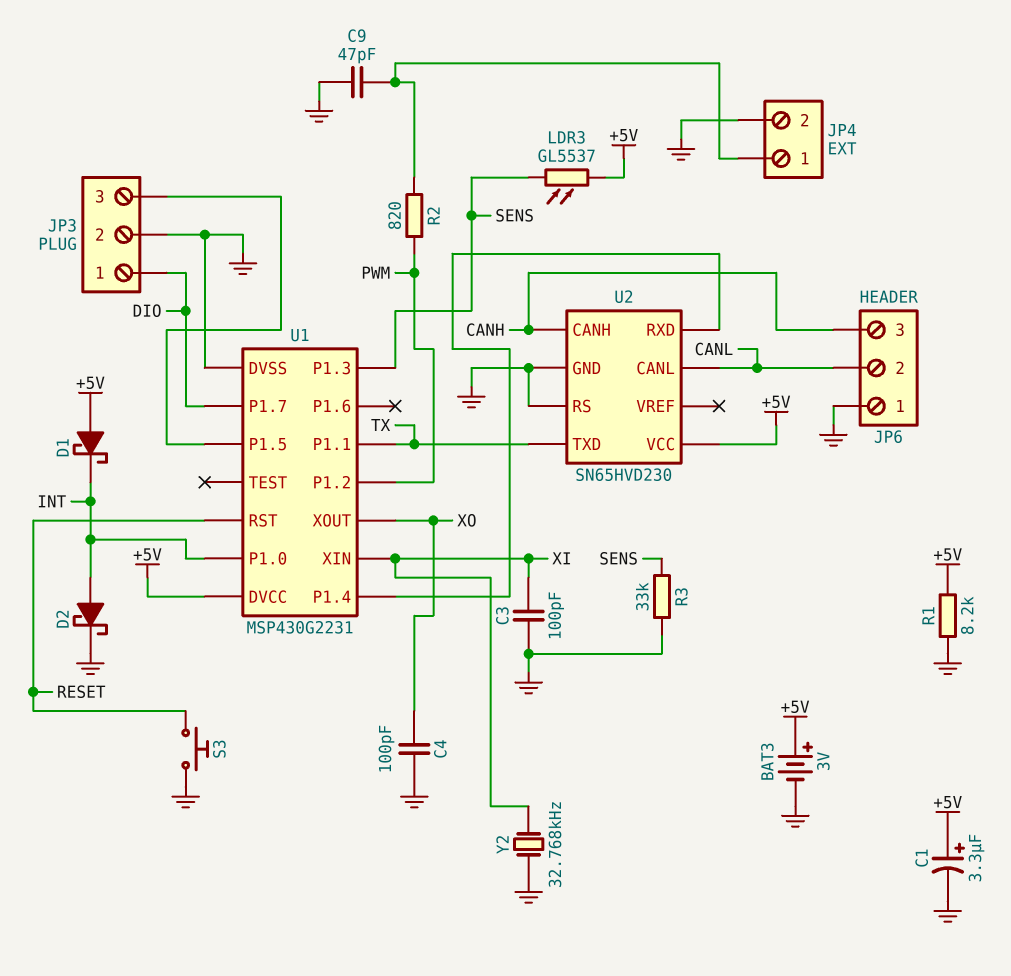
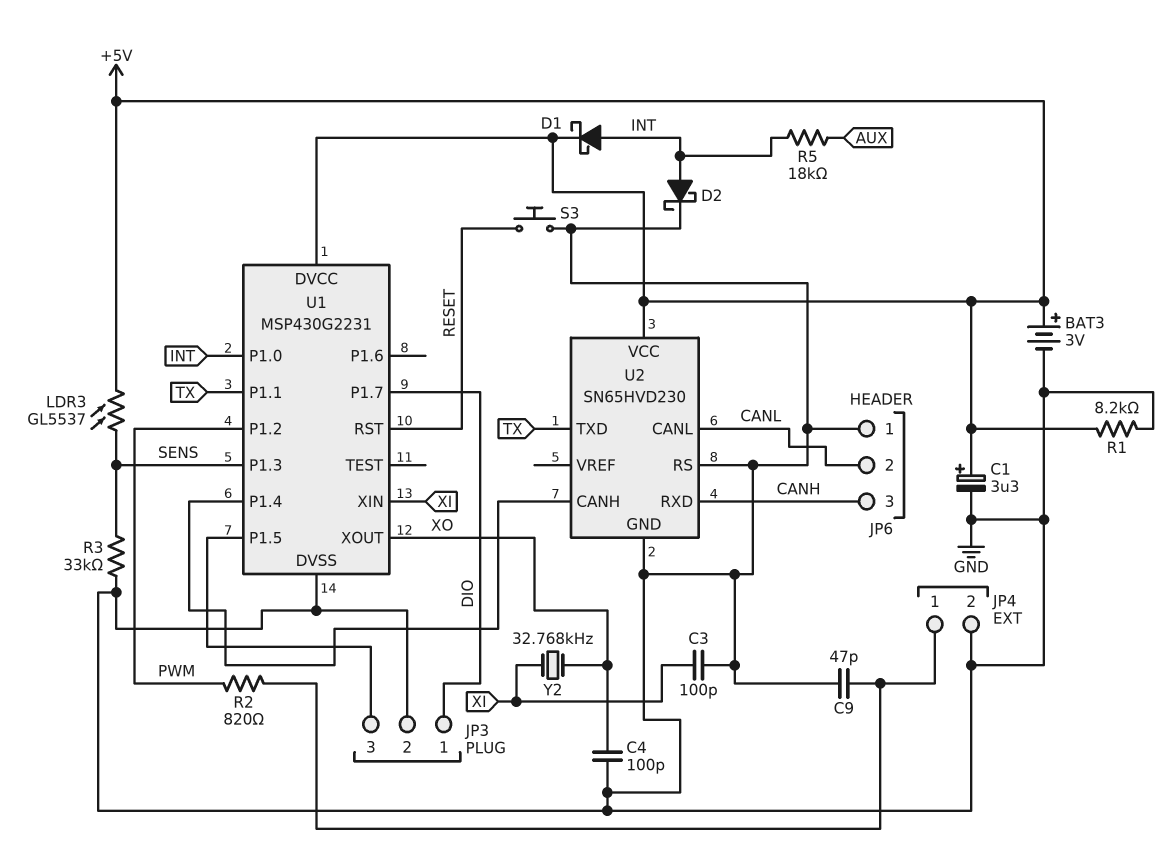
D1: schottky (A +5V, K INT) -> schottky (A INT, K +5V)
R5: none -> 18k (AUX, INT)
U2 pin CANH: CANH -> U1/P1.4
U2 pin RXD: U1/P1.4 -> CANH
Y2: 32.768kHz (GND, XI) -> 32.768kHz (XI, XO)

